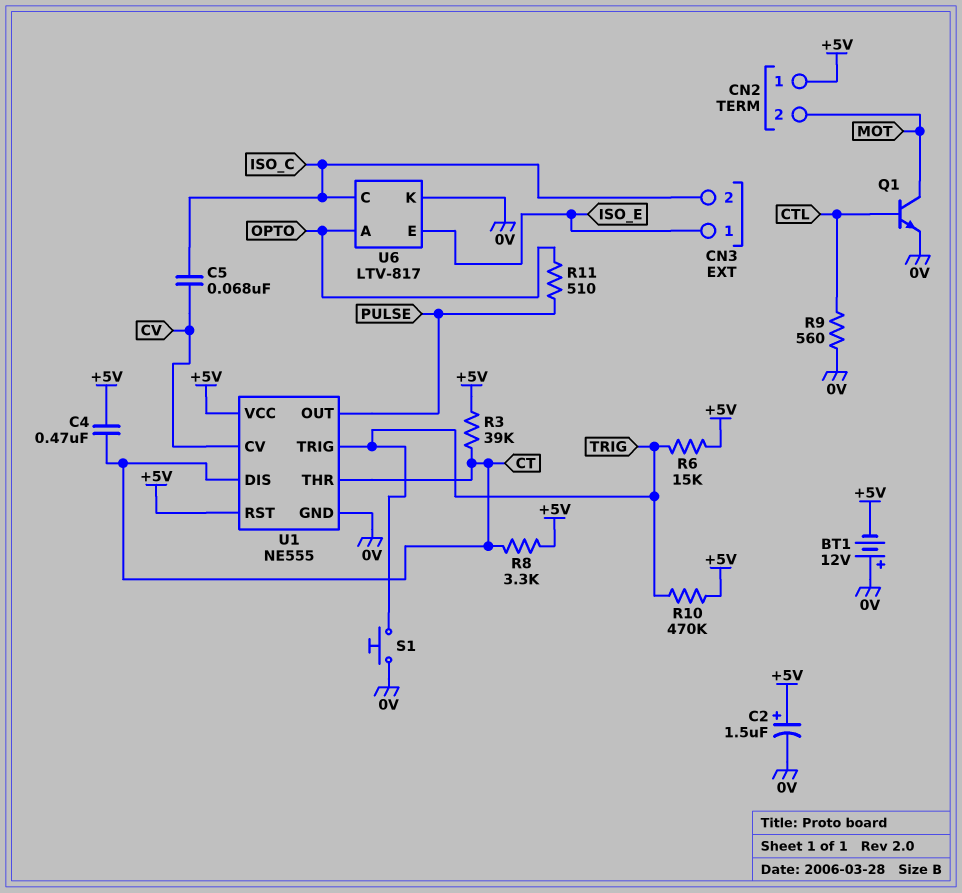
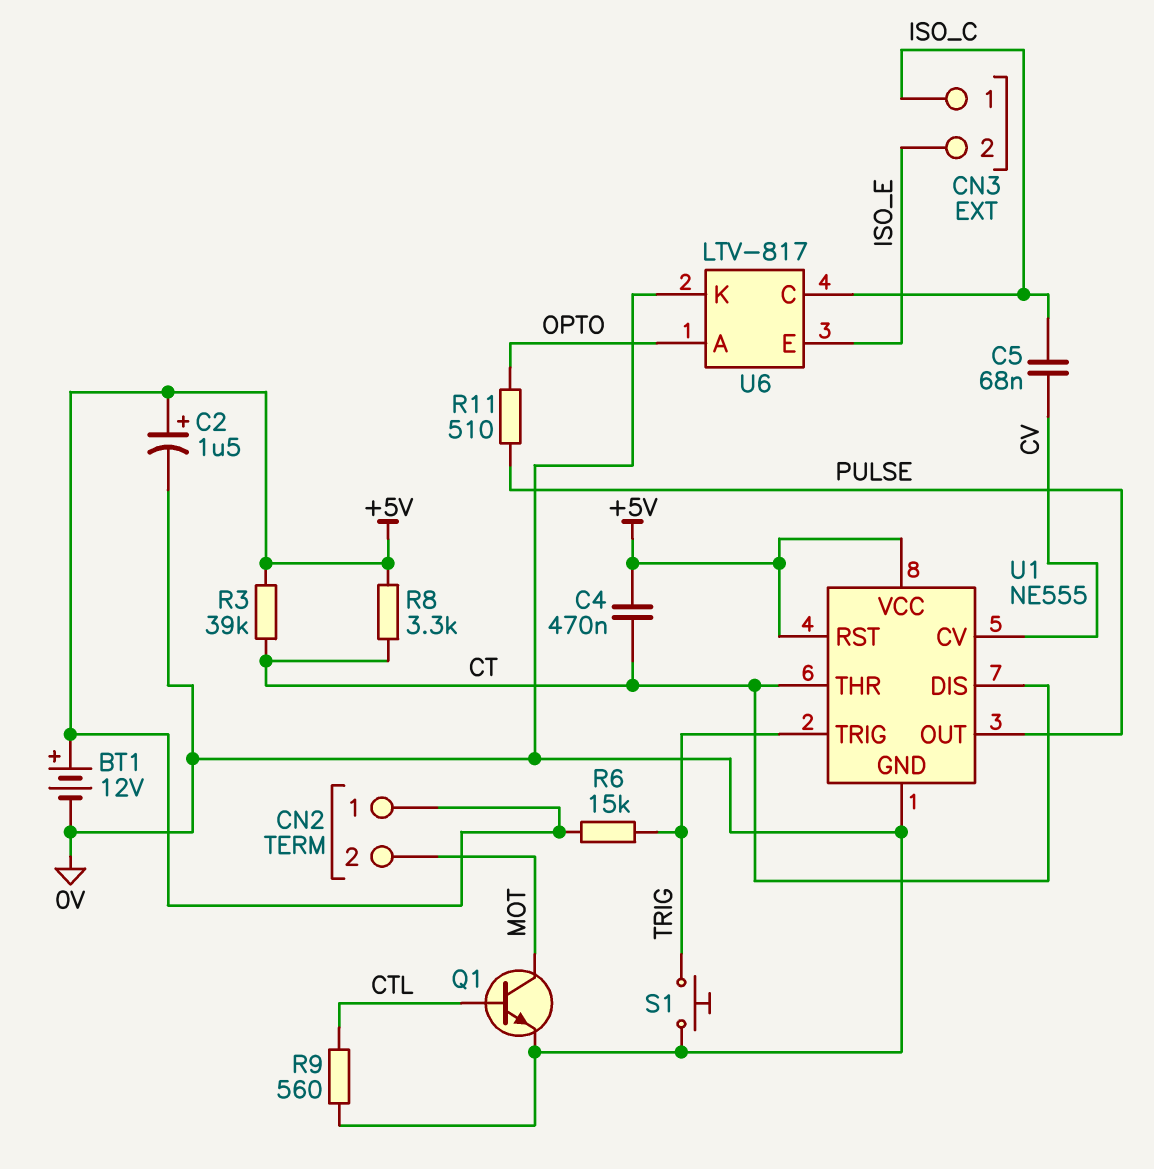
BT1: 12V (plus 0V, minus +5V) -> 12V (plus +5V, minus 0V)
CN3 pin 1: ISO_E -> ISO_C
CN3 pin 2: ISO_C -> ISO_E
R10: 470k (+5V, TRIG) -> none

